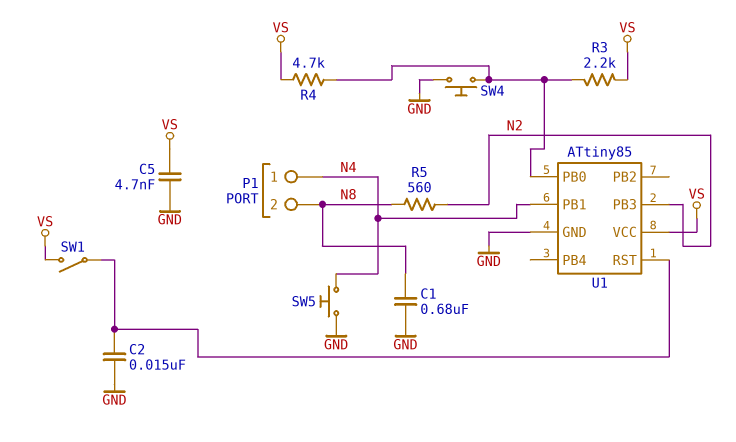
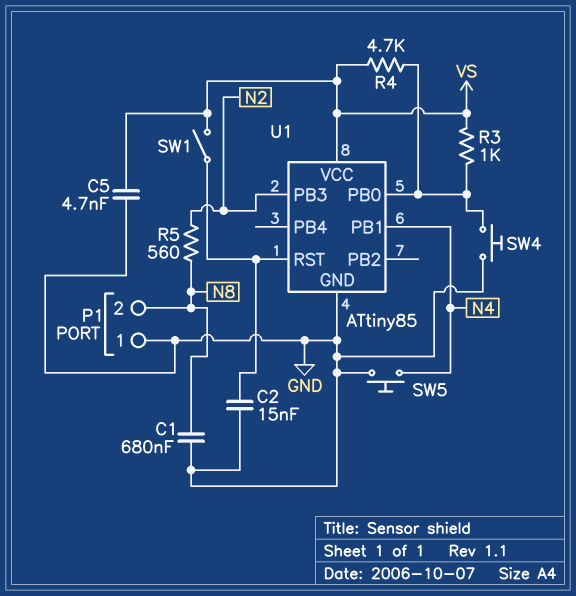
P1 pin 1: N4 -> GND
R3: 2.2k (U1/PB0, VS) -> 1k (U1/PB0, VS)

